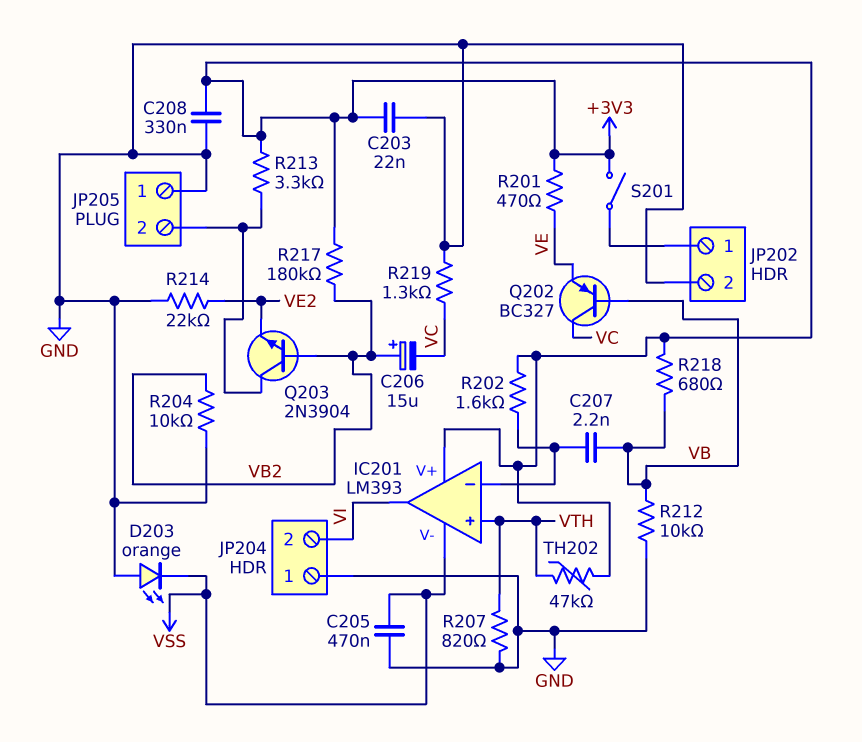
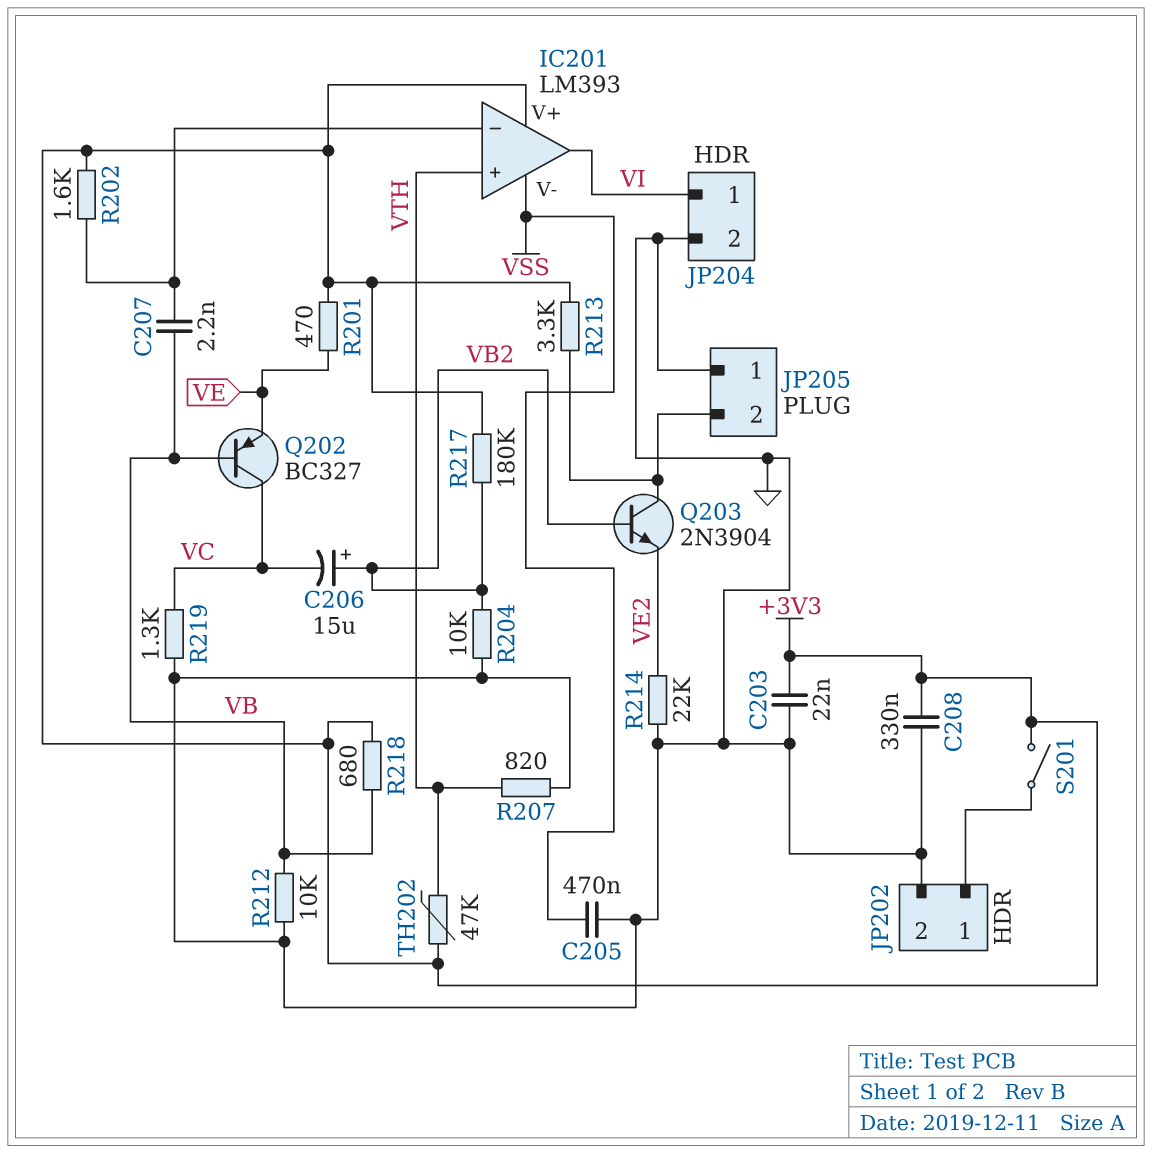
D203: LED orange (A GND, K VSS) -> none
JP204 pin 1: GND -> VI
JP204 pin 2: VI -> GND

